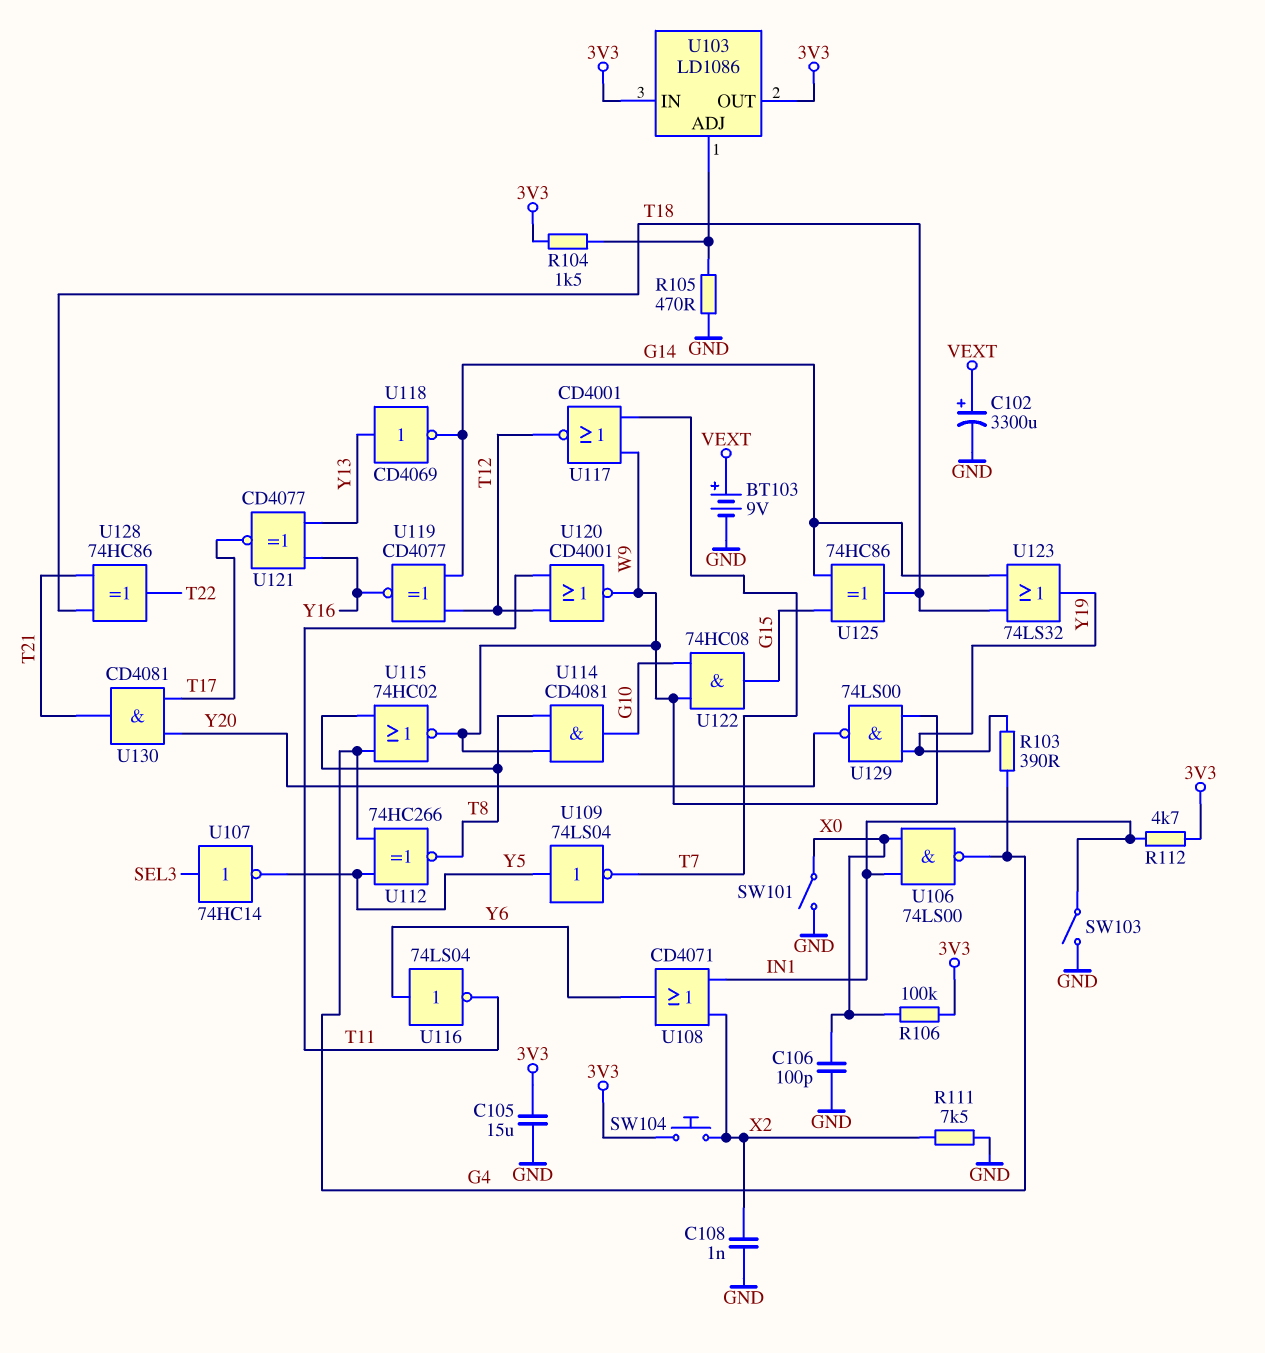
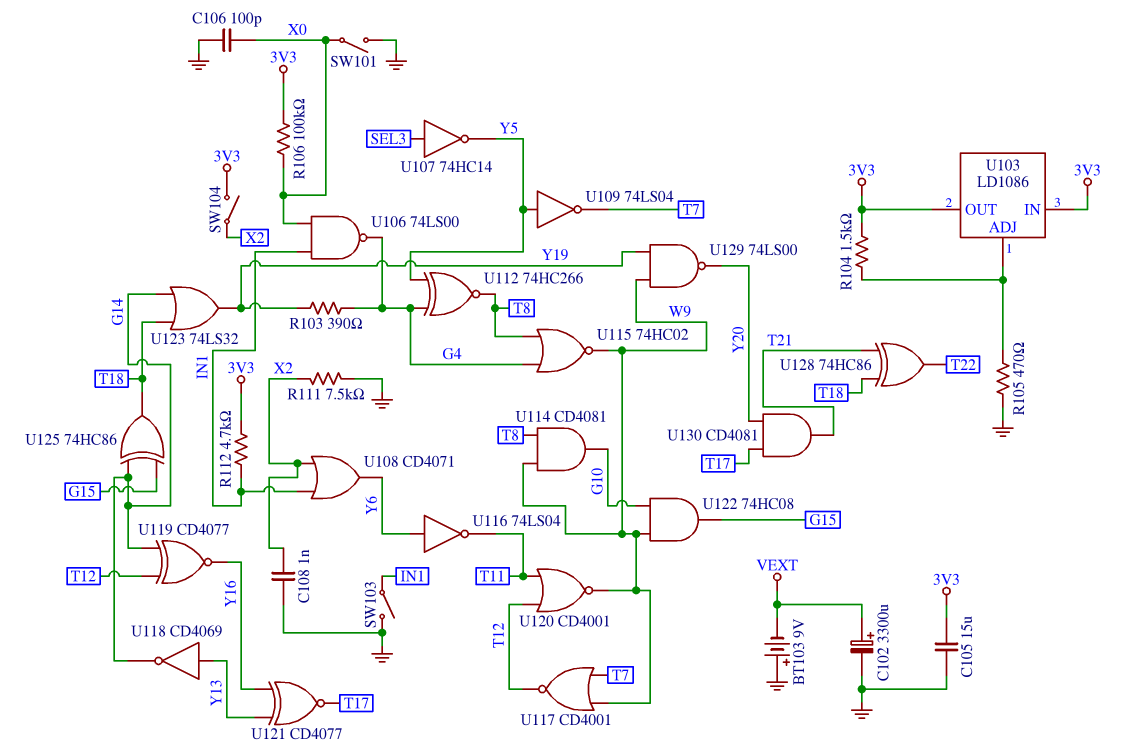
BT103: 9V (plus VEXT, minus GND) -> 9V (plus GND, minus VEXT)
SW104: button (3V3, X2) -> switch (3V3, X2)

